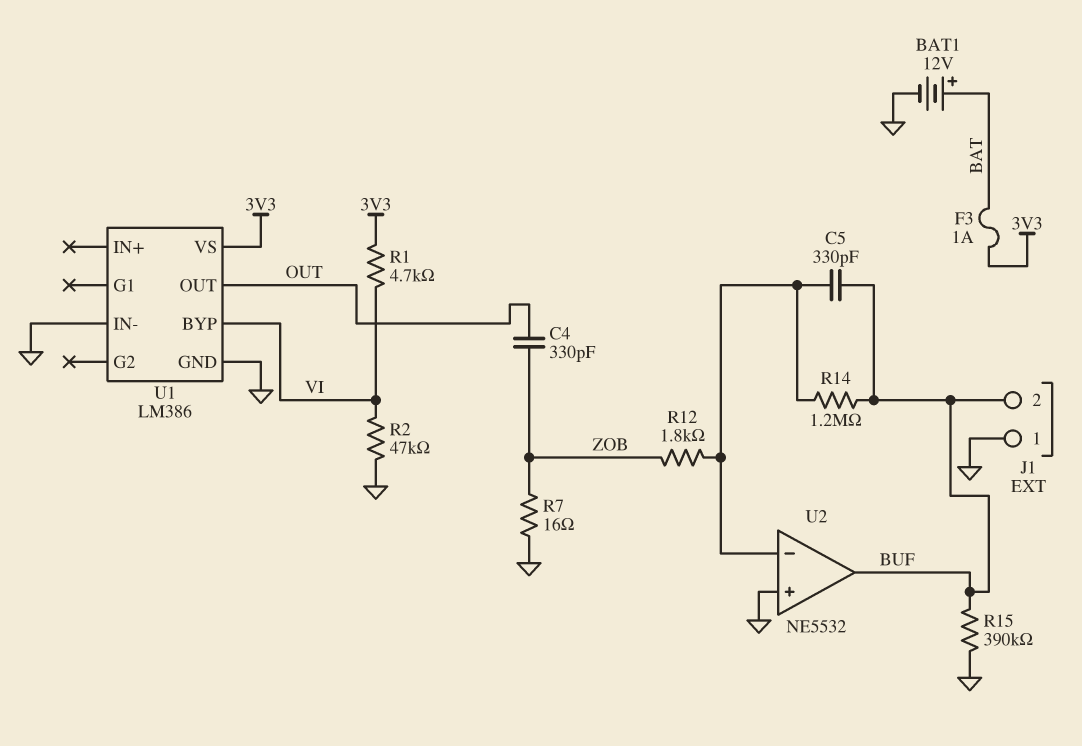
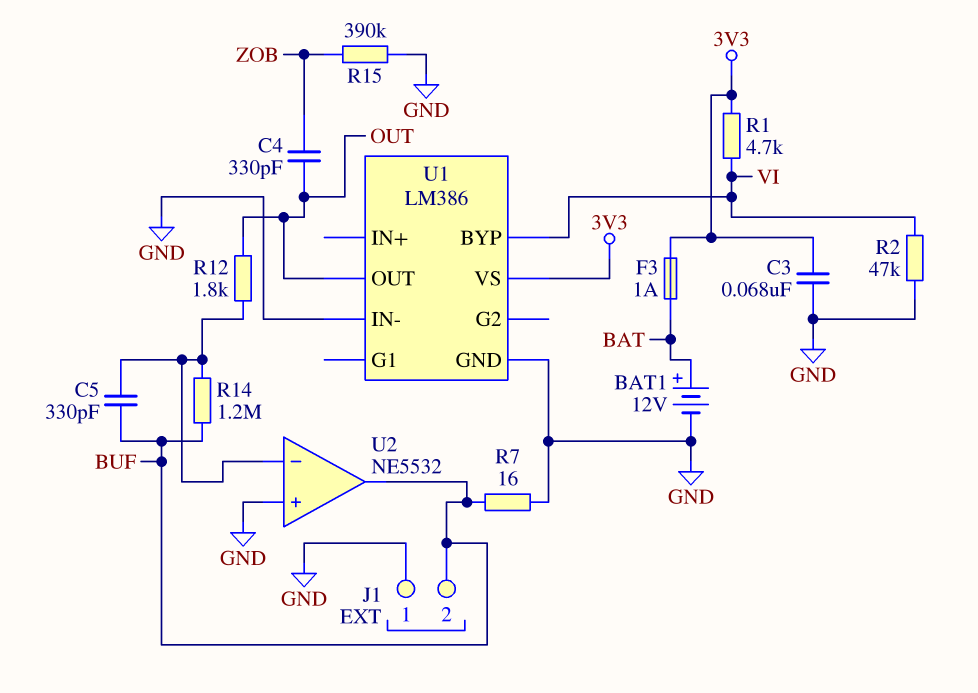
C3: none -> 68nF (3V3, GND)
R7: 16 (GND, ZOB) -> 16 (BUF, GND)
R12: 1.8k (U2/in-, ZOB) -> 1.8k (OUT, U2/in-)
R15: 390k (BUF, GND) -> 390k (GND, ZOB)

